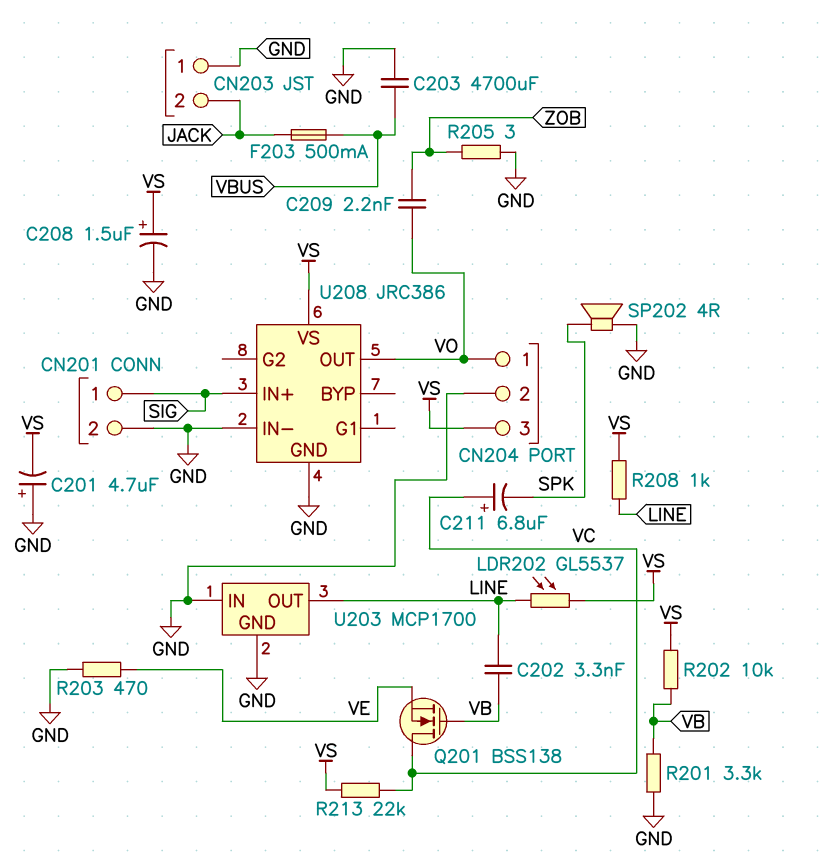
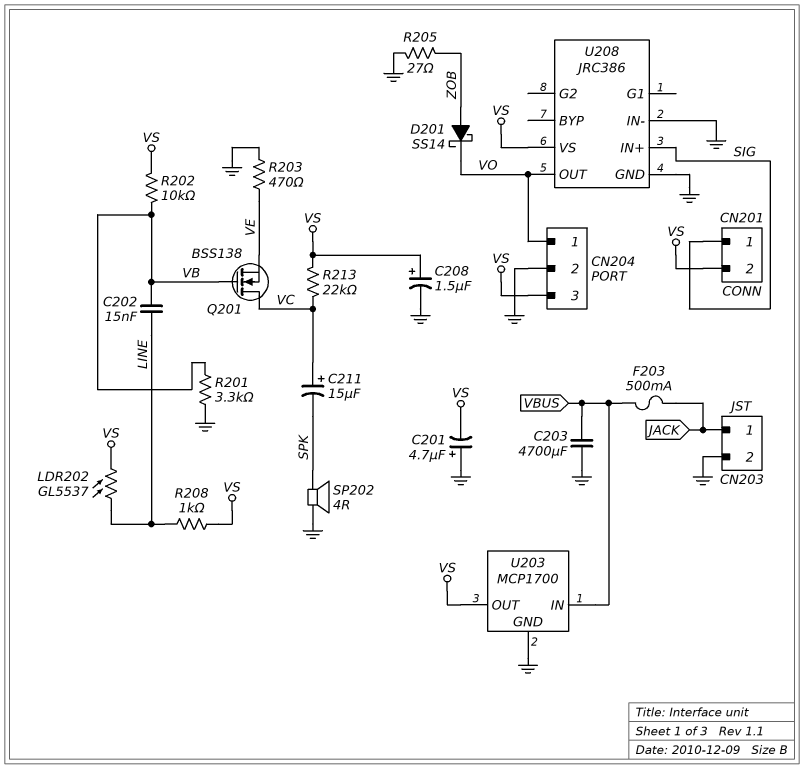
C202: 3.3nF (LINE, VB) -> 15nF (LINE, VB)
C209: 2.2nF (VO, ZOB) -> none
C211: 6.8uF (plus VC, minus SPK) -> 15uF (plus VC, minus SPK)
CN201 pin 2: GND -> VS
CN203 pin 1: GND -> JACK
CN203 pin 2: JACK -> GND
D201: none -> schottky SS14 (A ZOB, K VO)
R205: 3 (GND, ZOB) -> 27 (GND, ZOB)
U203 pin IN: GND -> VBUS
U203 pin OUT: LINE -> VS

